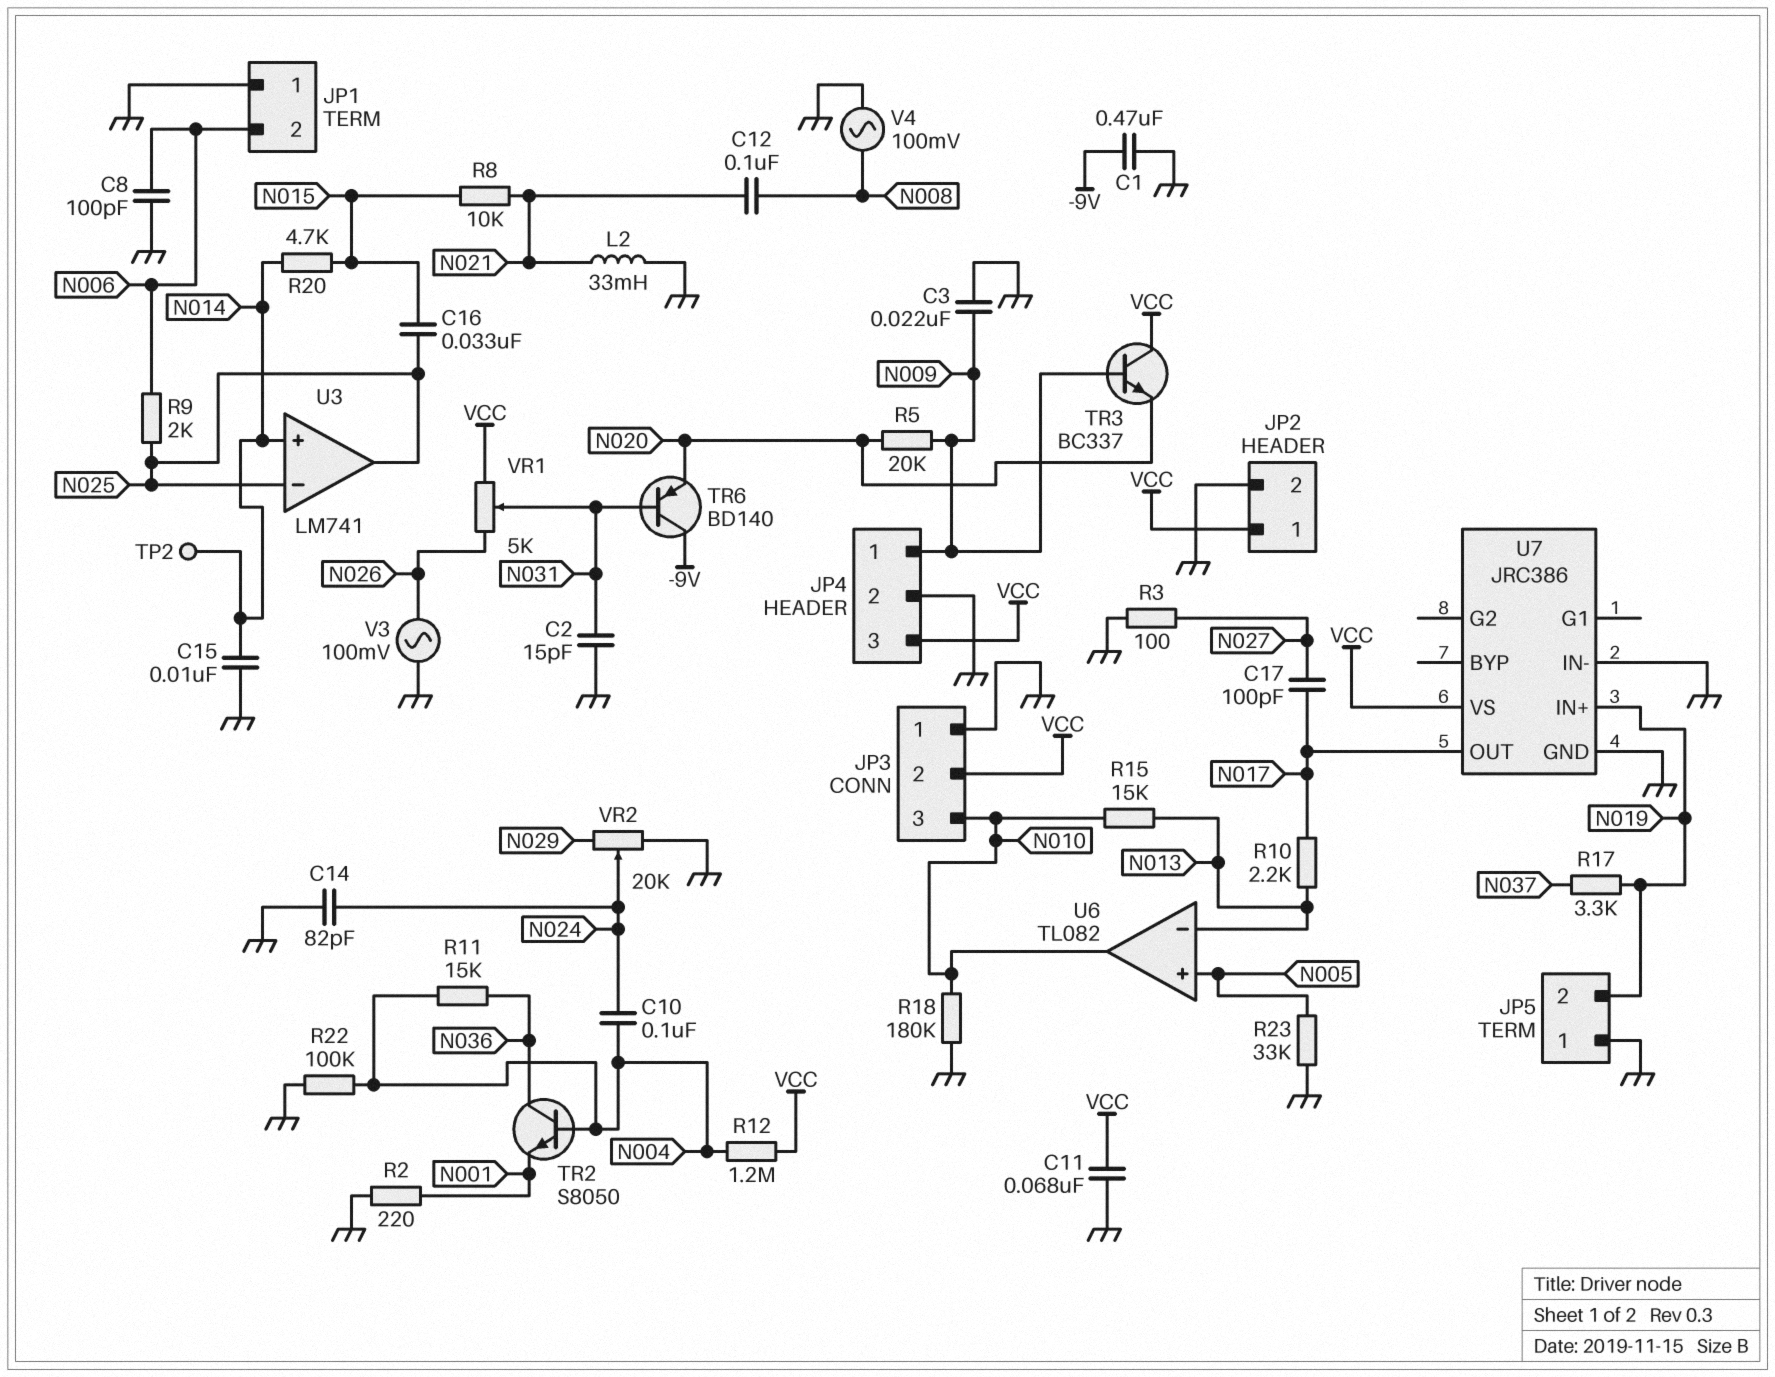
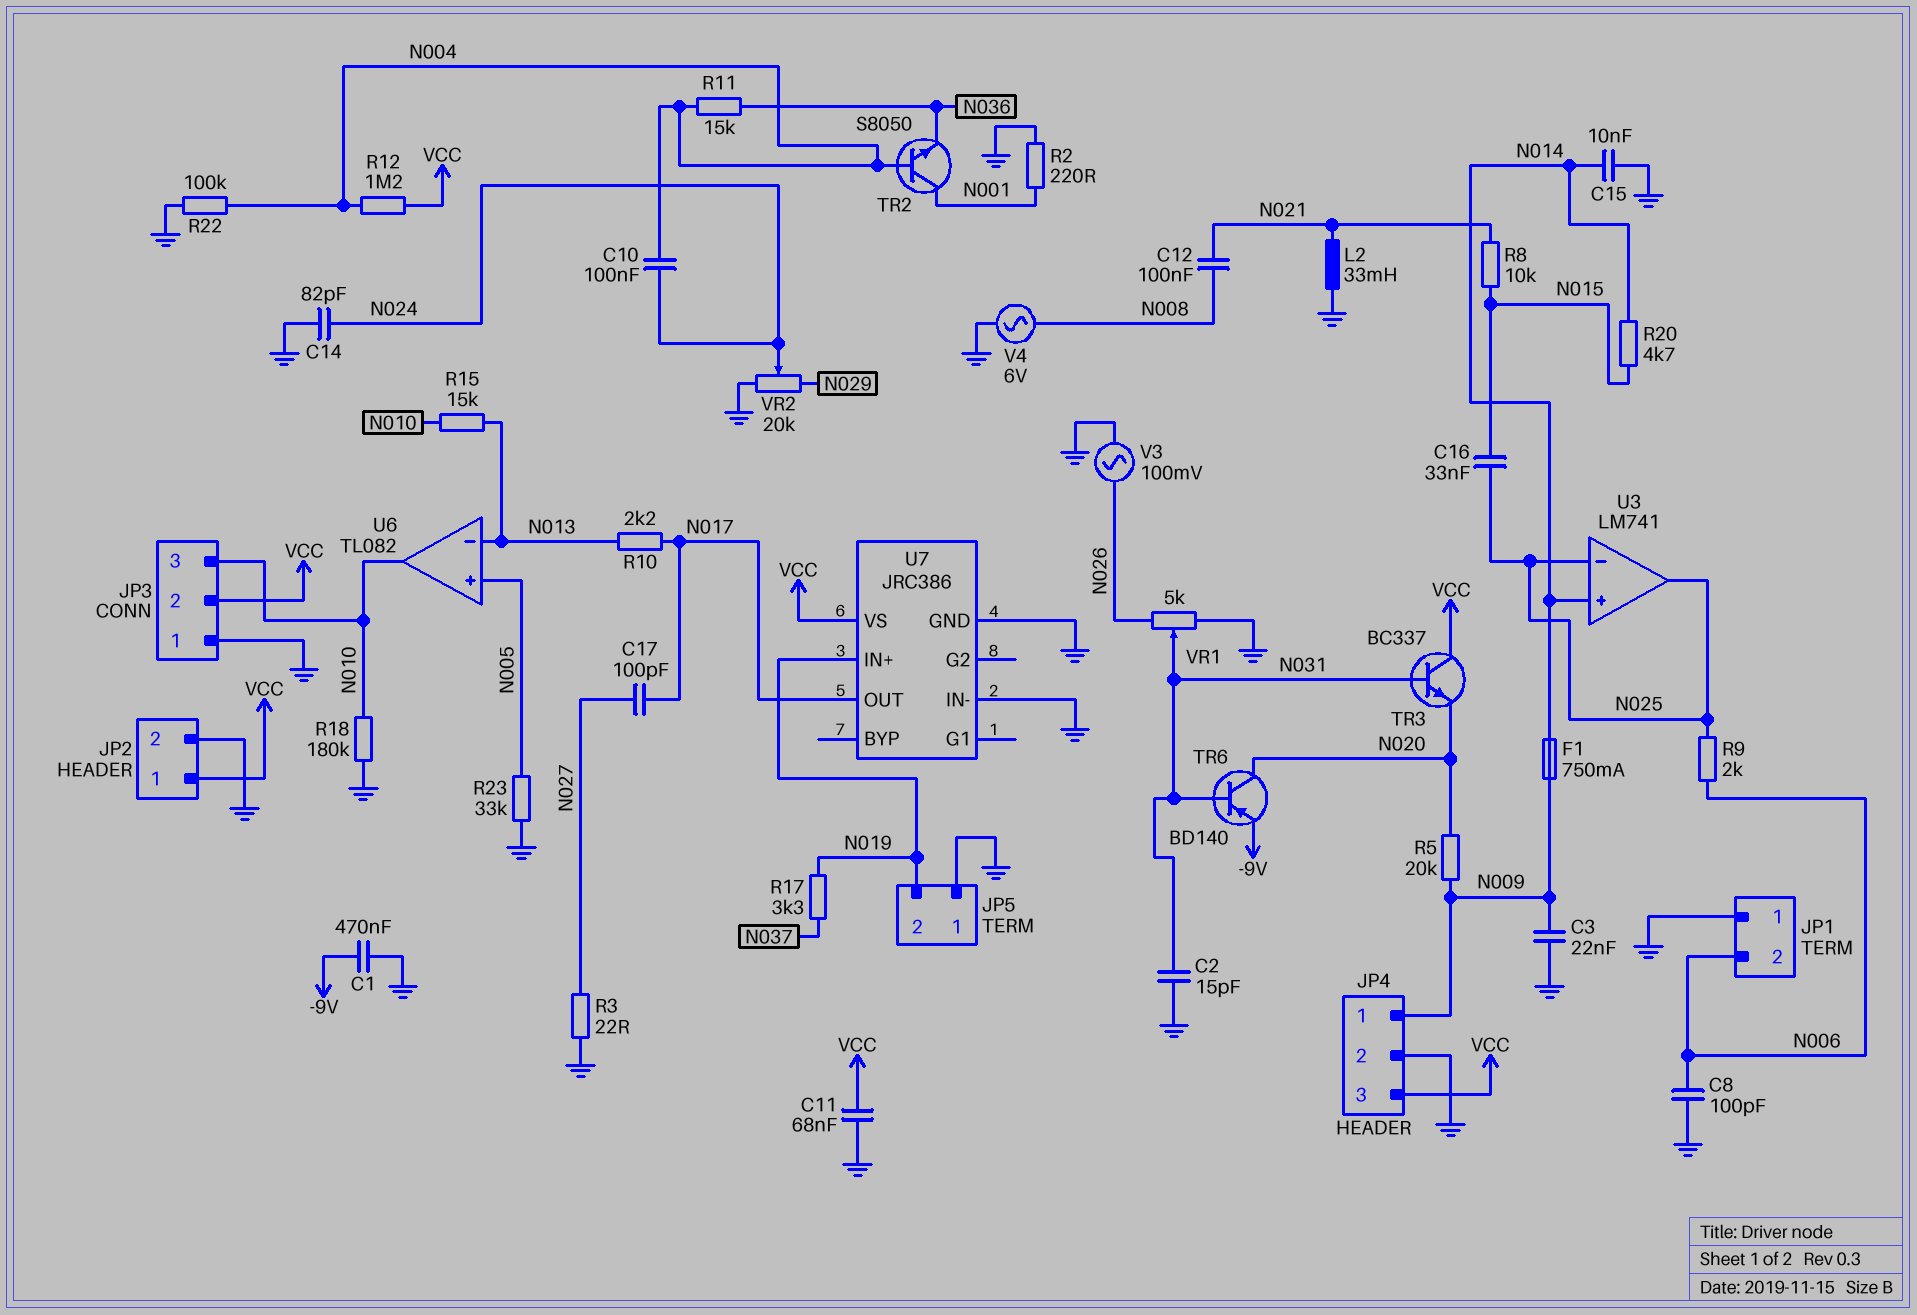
F1: none -> 750mA (N009, N014)
R3: 100 (GND, N027) -> 22 (GND, N027)
TP2: test point (N014) -> none
TR2: NPN S8050 (B N004, C N036, E N001) -> NPN S8050 (B N004, C N001, E N036)
TR3: NPN BC337 (B N009, C VCC, E N020) -> NPN BC337 (B N031, C VCC, E N020)
TR6: PNP BD140 (B N031, C -9V, E N020) -> PNP BD140 (B N031, C N020, E -9V)
V4: AC 100mV (GND, N008) -> AC 6V (GND, N008)
VR1: 5k (N026, VCC, wiper N031) -> 5k (GND, N026, wiper N031)

